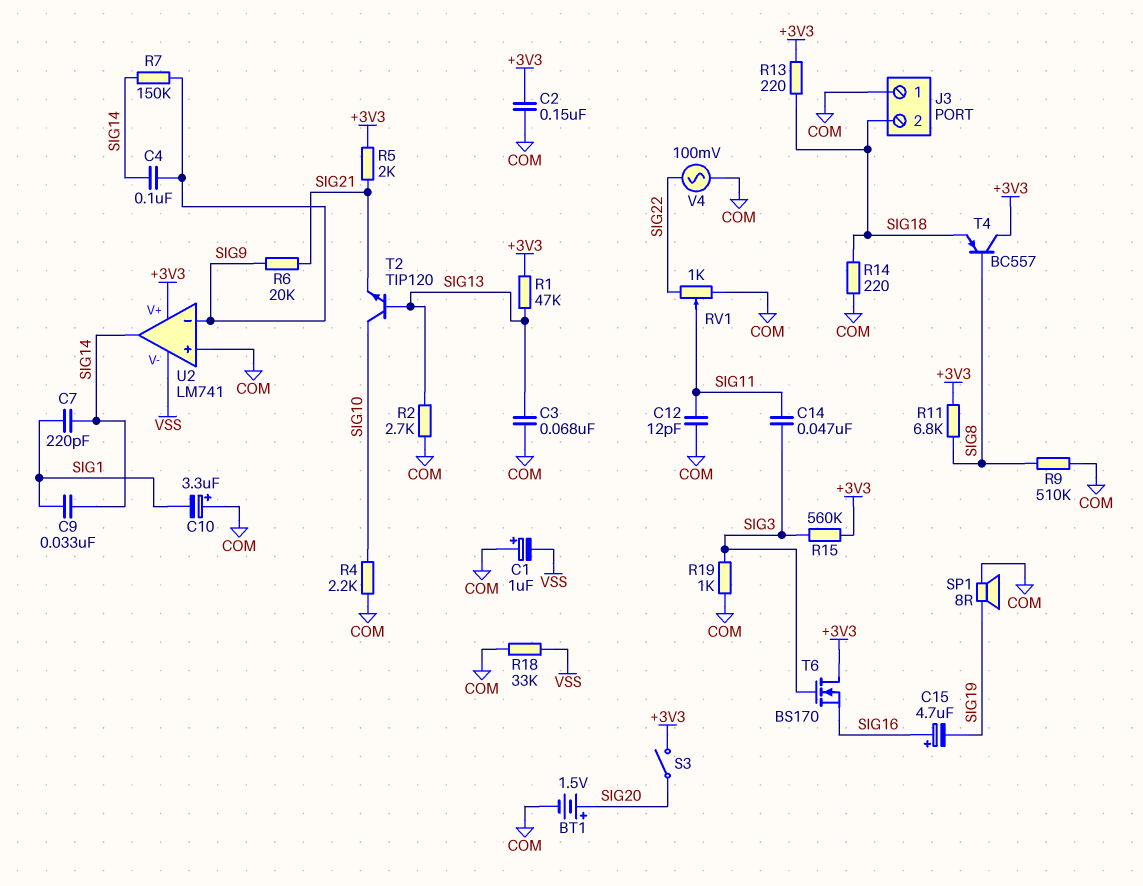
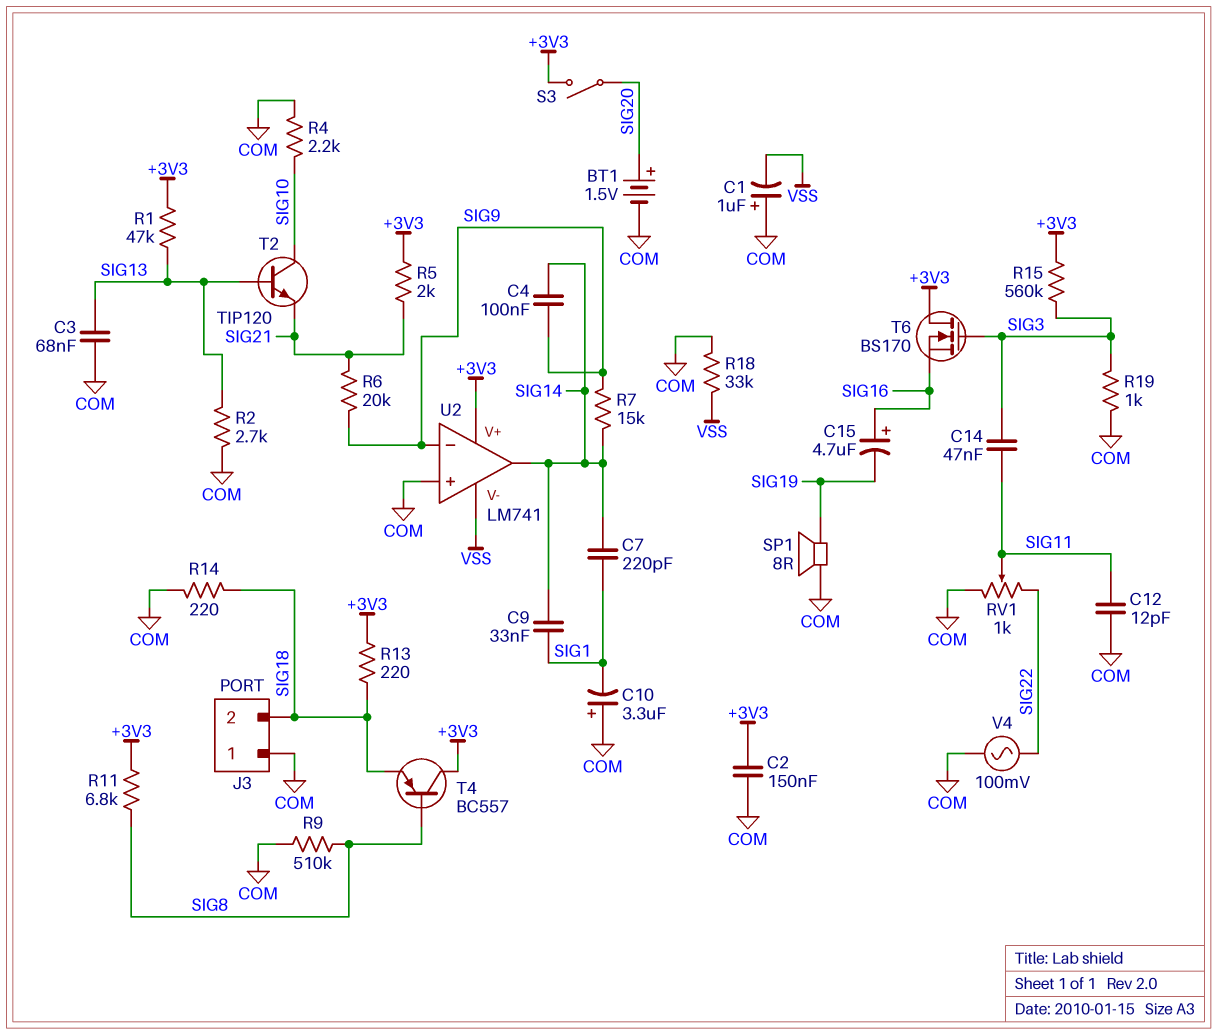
R7: 150k (SIG9, SIG14) -> 15k (SIG9, SIG14)

